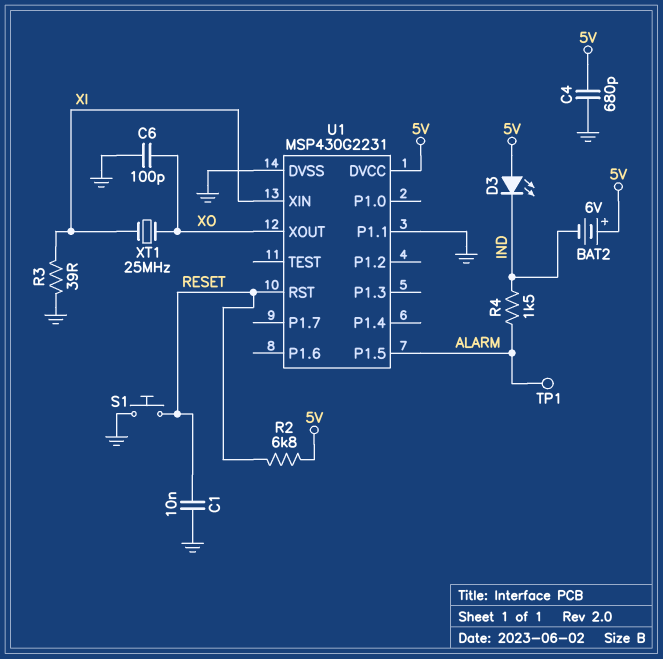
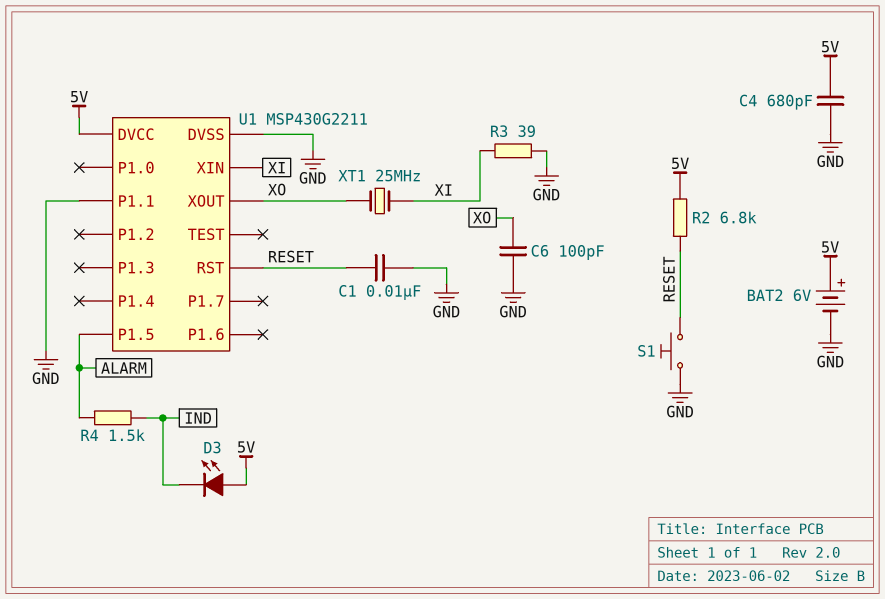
BAT2: 6V (plus 5V, minus IND) -> 6V (plus 5V, minus GND)
TP1: test point (ALARM) -> none
U1: MSP430G2231 -> MSP430G2211

